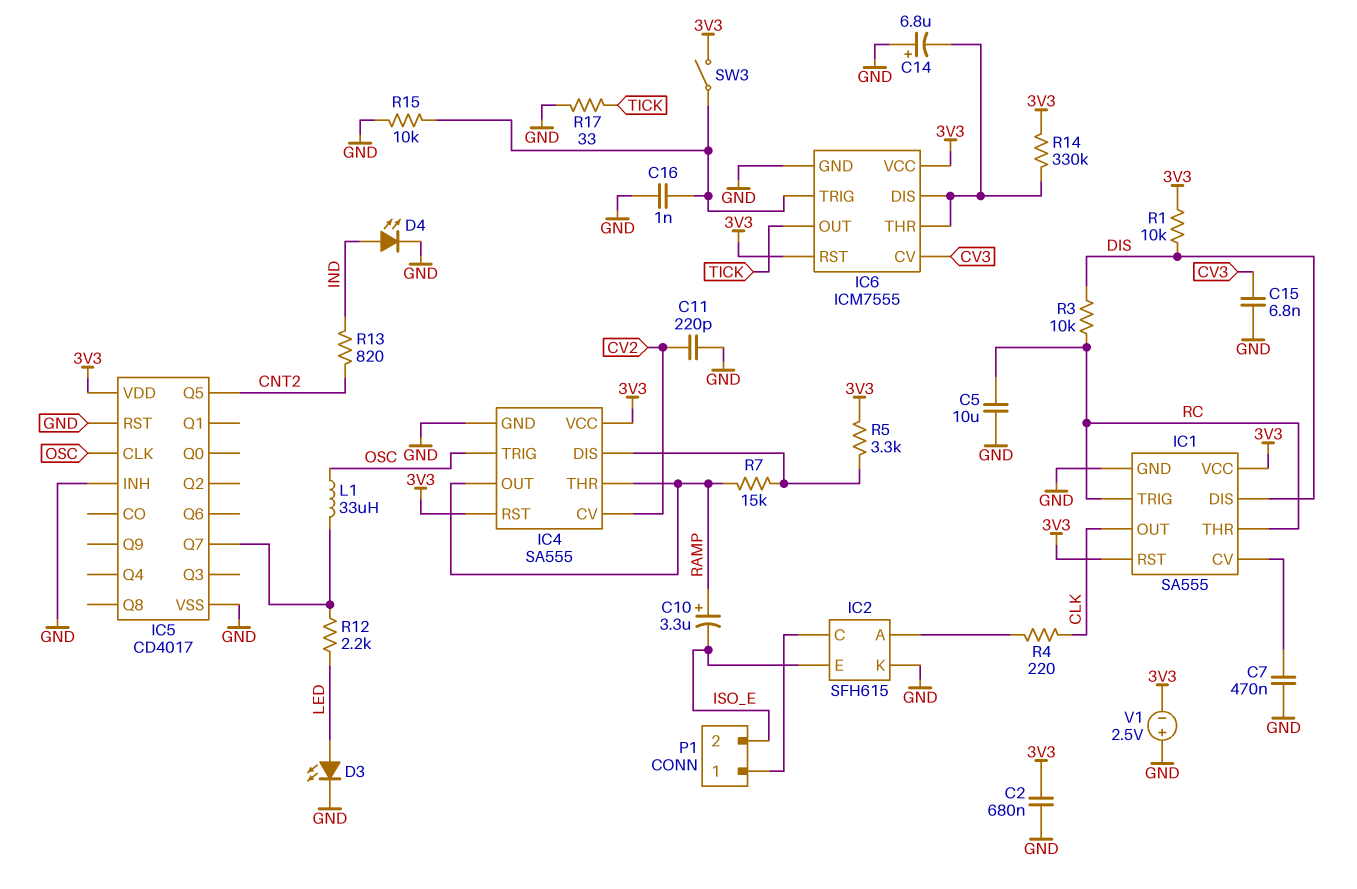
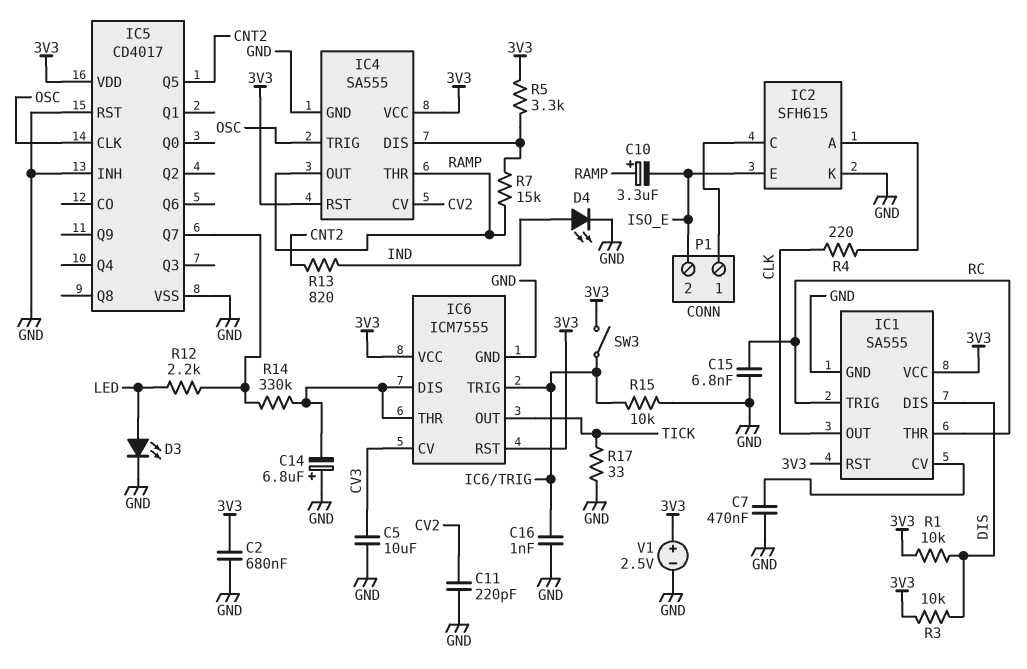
C5: 10uF (GND, RC) -> 10uF (CV3, GND)
C15: 6.8nF (CV3, GND) -> 6.8nF (GND, RC)
L1: 33uH (IC5/Q7, OSC) -> none
R3: 10k (DIS, RC) -> 10k (3V3, DIS)
R14: 330k (3V3, IC6/DIS) -> 330k (IC5/Q7, IC6/DIS)
V1: 2.5V (plus GND, minus 3V3) -> 2.5V (plus 3V3, minus GND)

